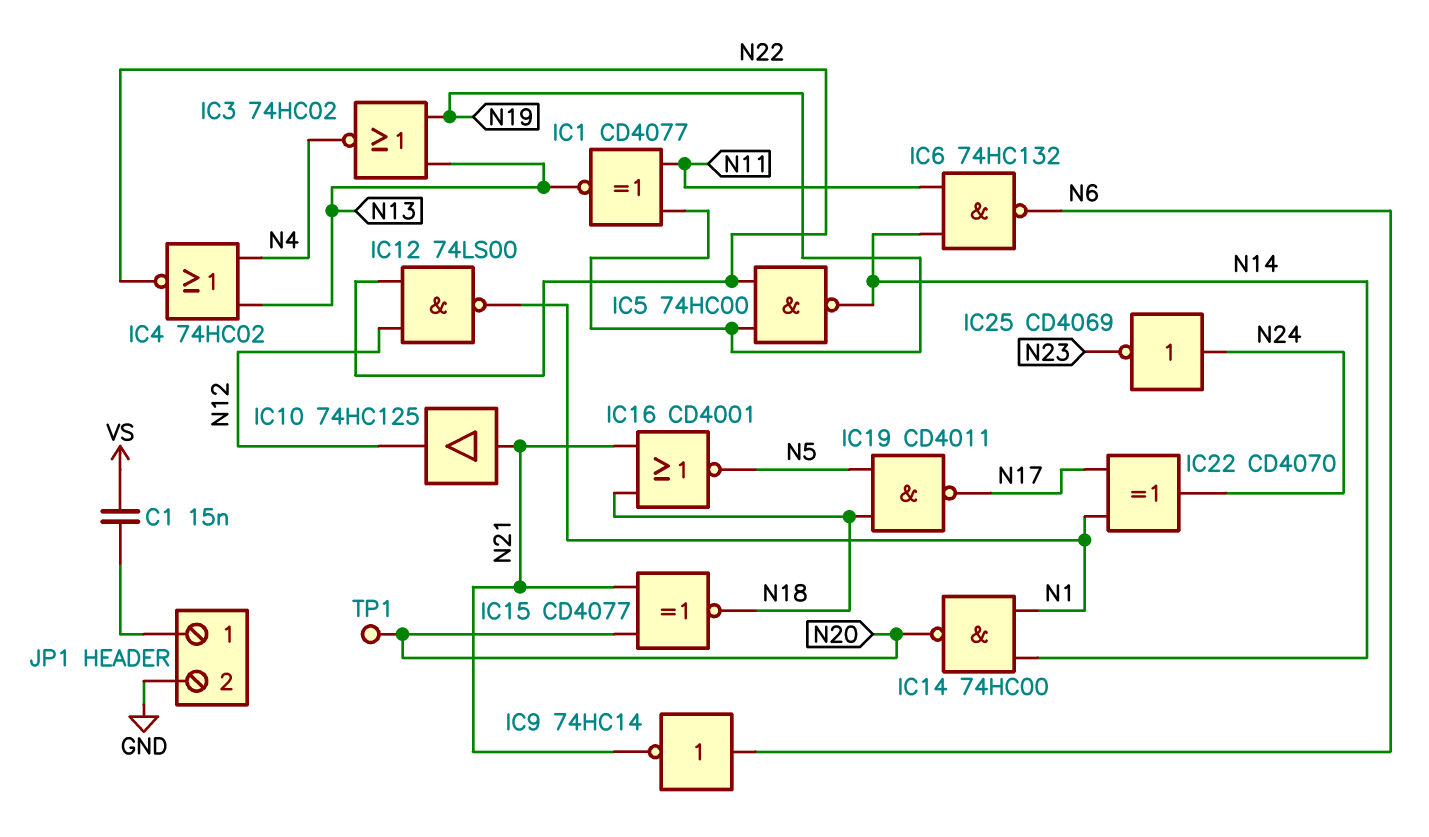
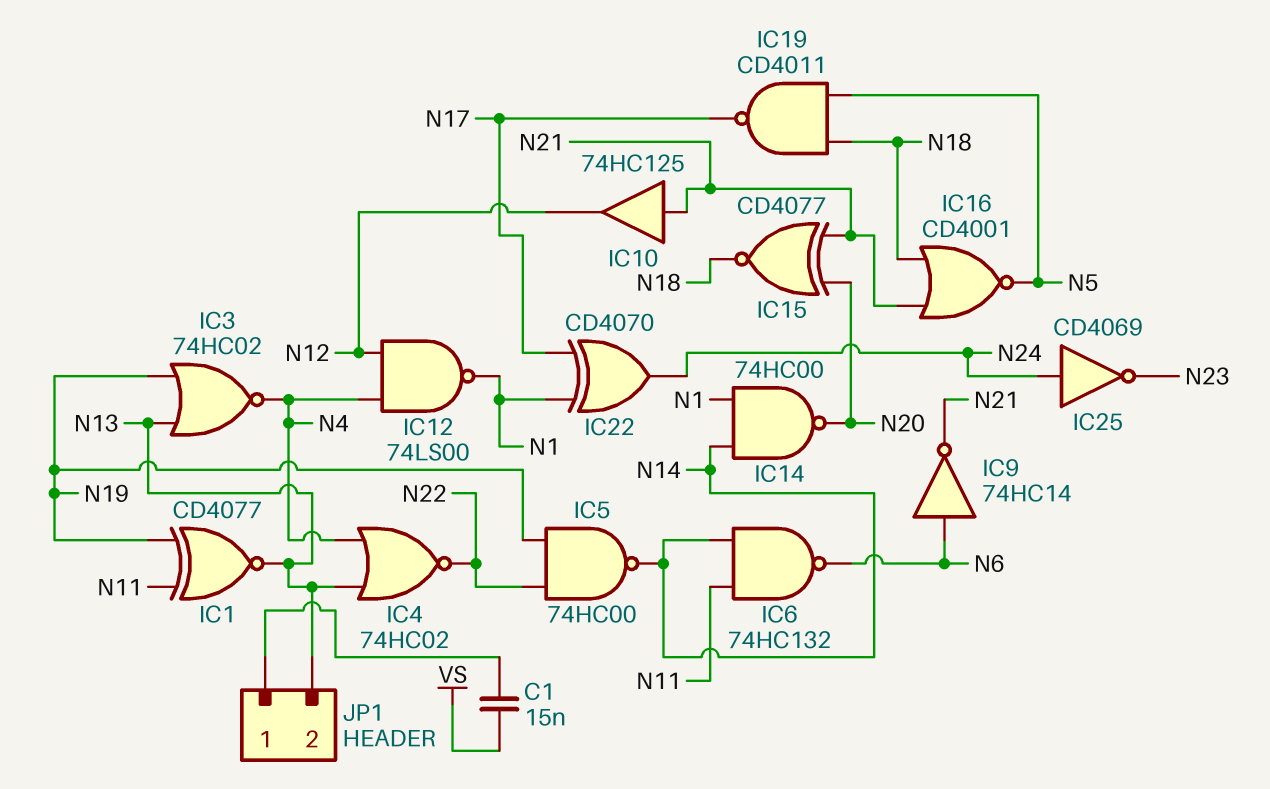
IC12: NAND 74LS00 (in N12, in N22, out N1) -> NAND 74LS00 (in N4, in N12, out N1)
JP1 pin 2: GND -> N13
TP1: test point (N20) -> none

